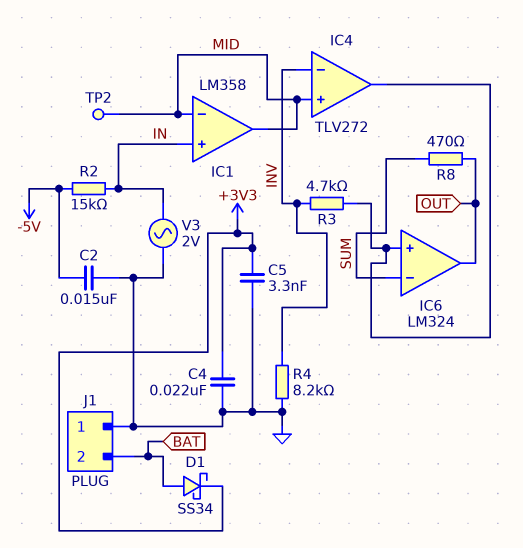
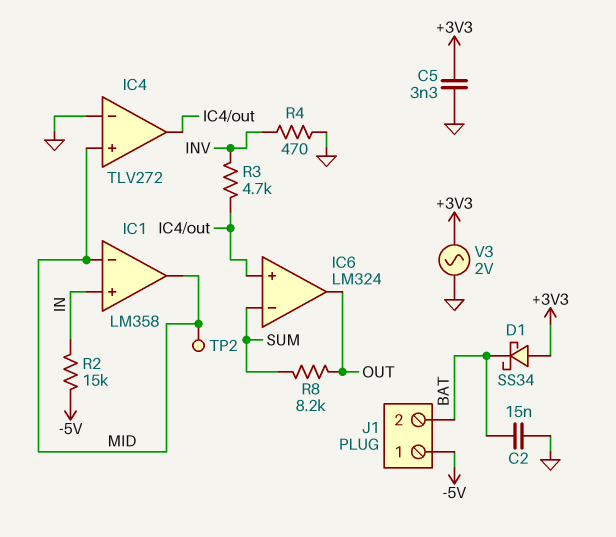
C2: 15nF (-5V, GND) -> 15nF (BAT, GND)
C4: 22nF (+3V3, GND) -> none
D1: schottky SS34 (A BAT, K +3V3) -> schottky SS34 (A +3V3, K BAT)
IC4 pin in-: INV -> GND
J1 pin 1: GND -> -5V
R4: 8.2k (GND, INV) -> 470 (GND, INV)
R8: 470 (OUT, SUM) -> 8.2k (OUT, SUM)
V3: AC 2V (GND, IN) -> AC 2V (+3V3, GND)

